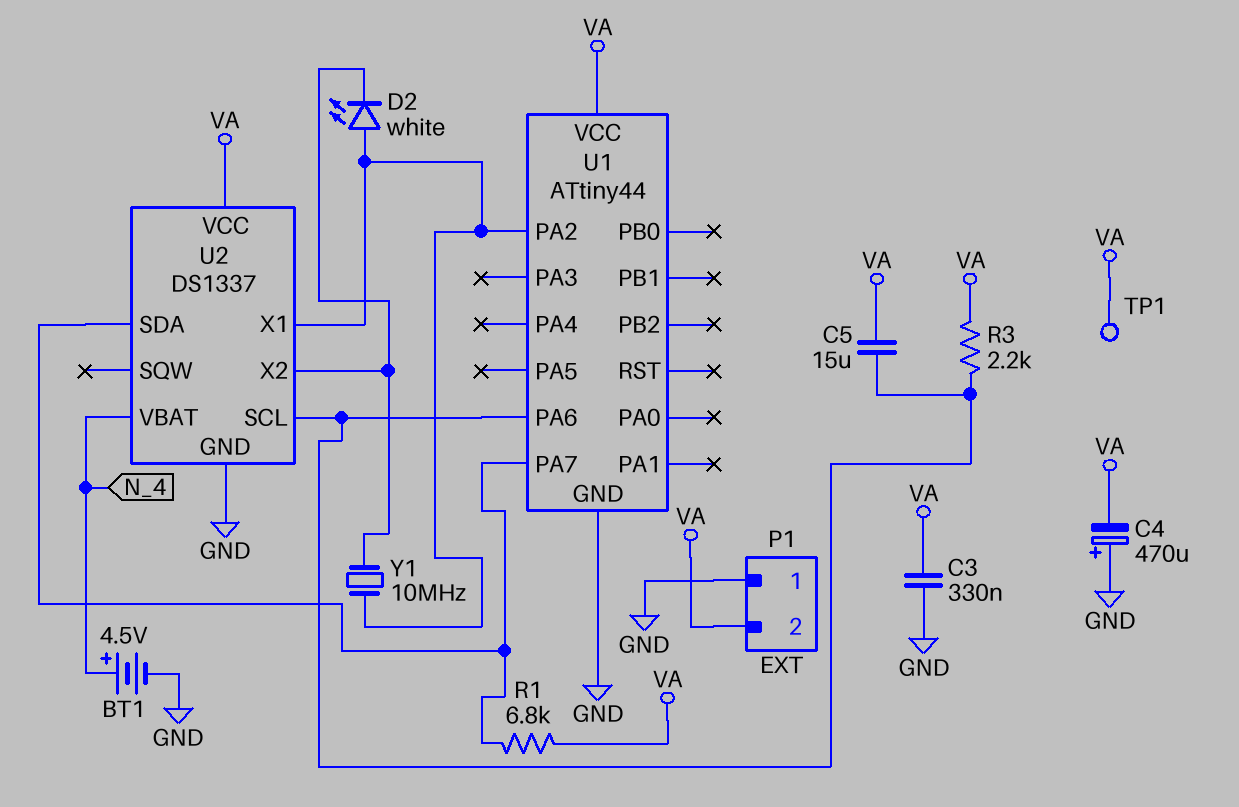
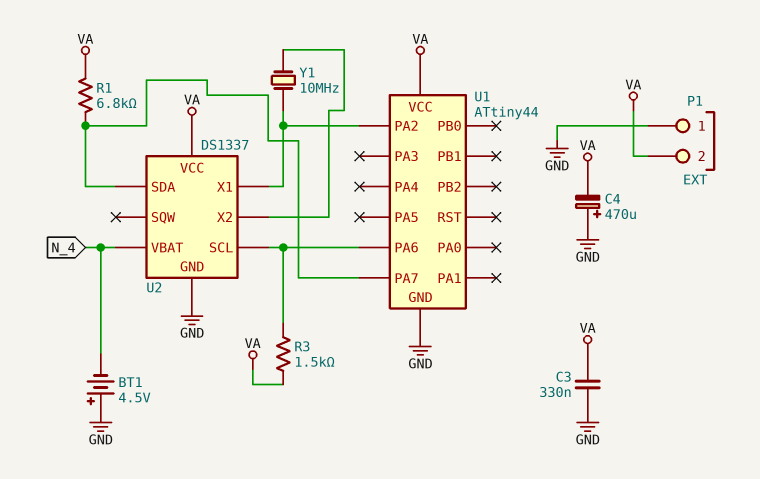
BT1: 4.5V (plus N_4, minus GND) -> 4.5V (plus GND, minus N_4)
C5: 15uF (U1/PA6, VA) -> none
D2: LED white (A U1/PA2, K U2/X2) -> none
R3: 2.2k (U1/PA6, VA) -> 1.5k (U1/PA6, VA)
TP1: test point (VA) -> none

